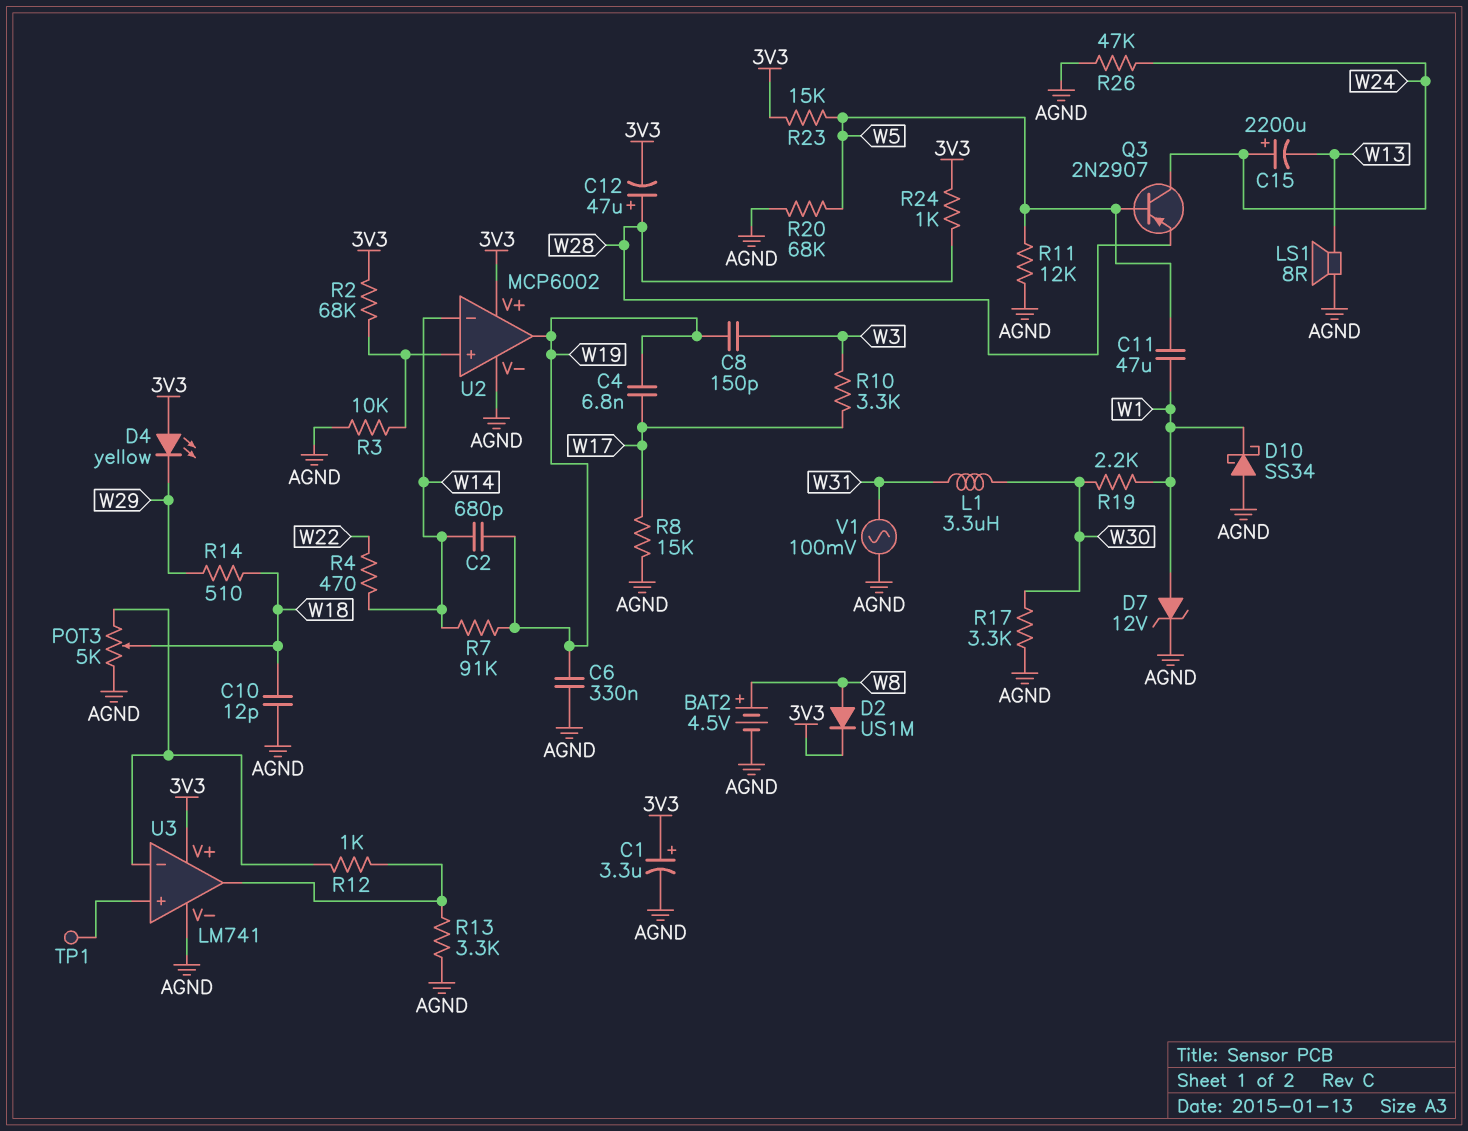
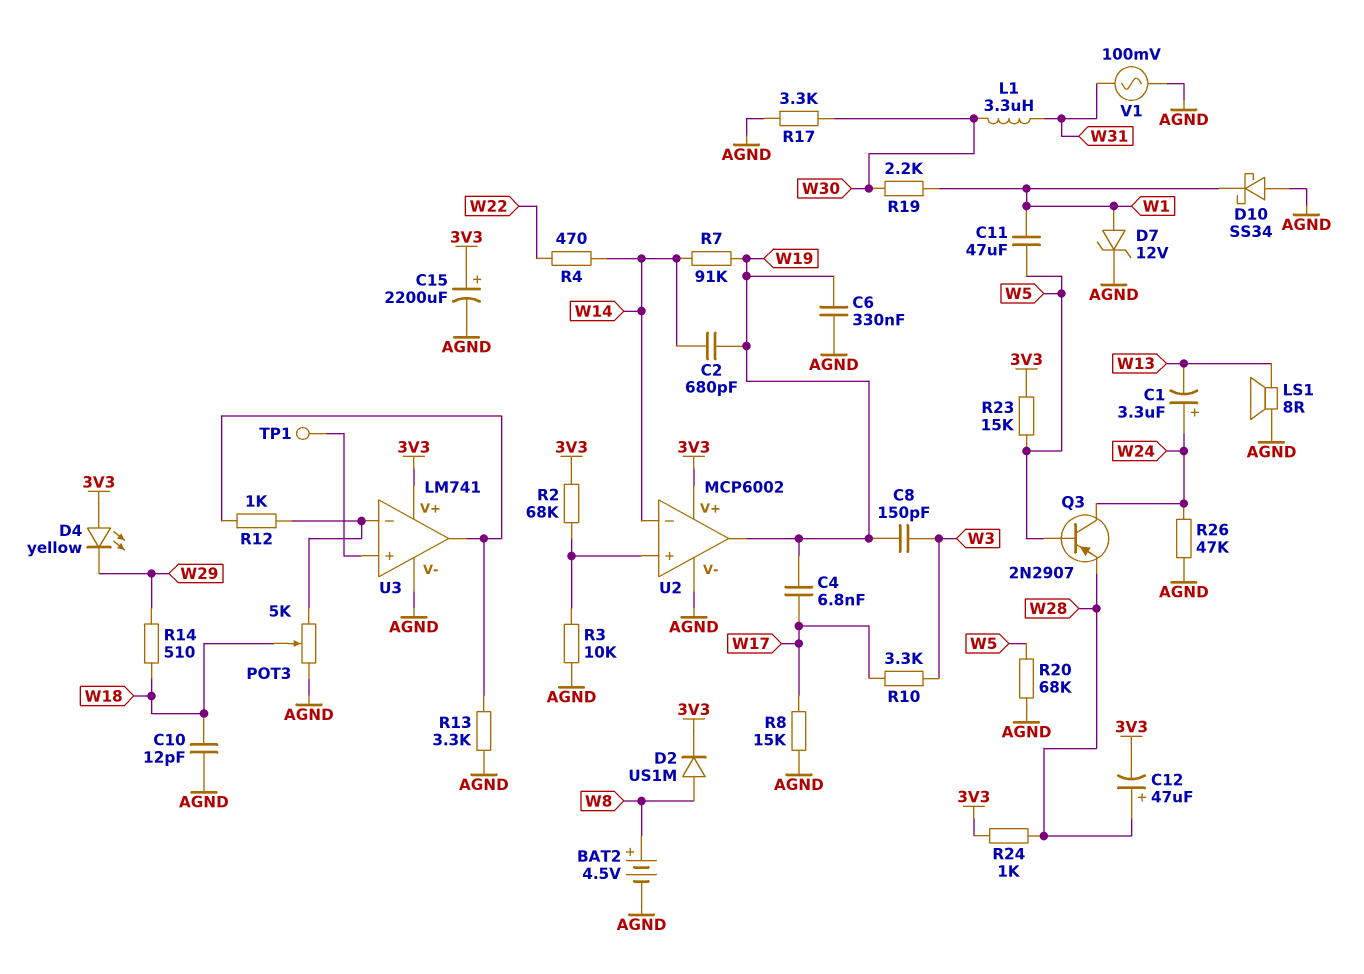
C1: 3.3uF (plus 3V3, minus AGND) -> 3.3uF (plus W24, minus W13)
C15: 2200uF (plus W24, minus W13) -> 2200uF (plus 3V3, minus AGND)
R11: 12k (AGND, W5) -> none

